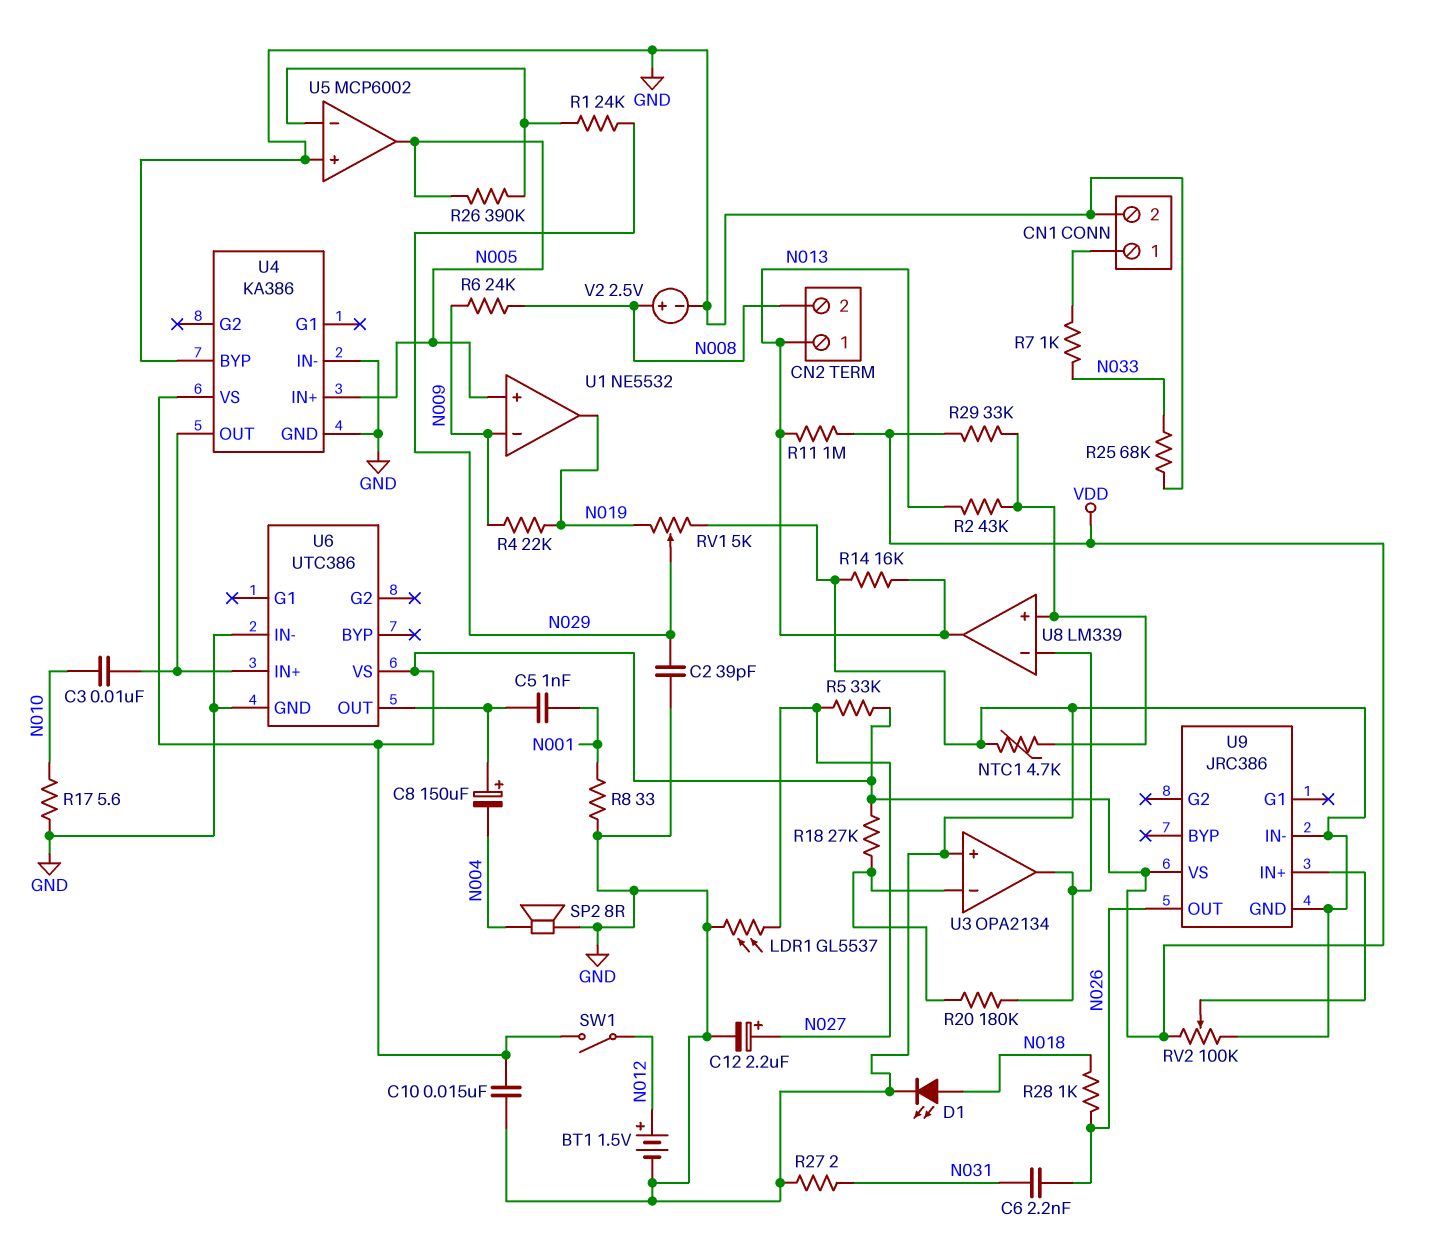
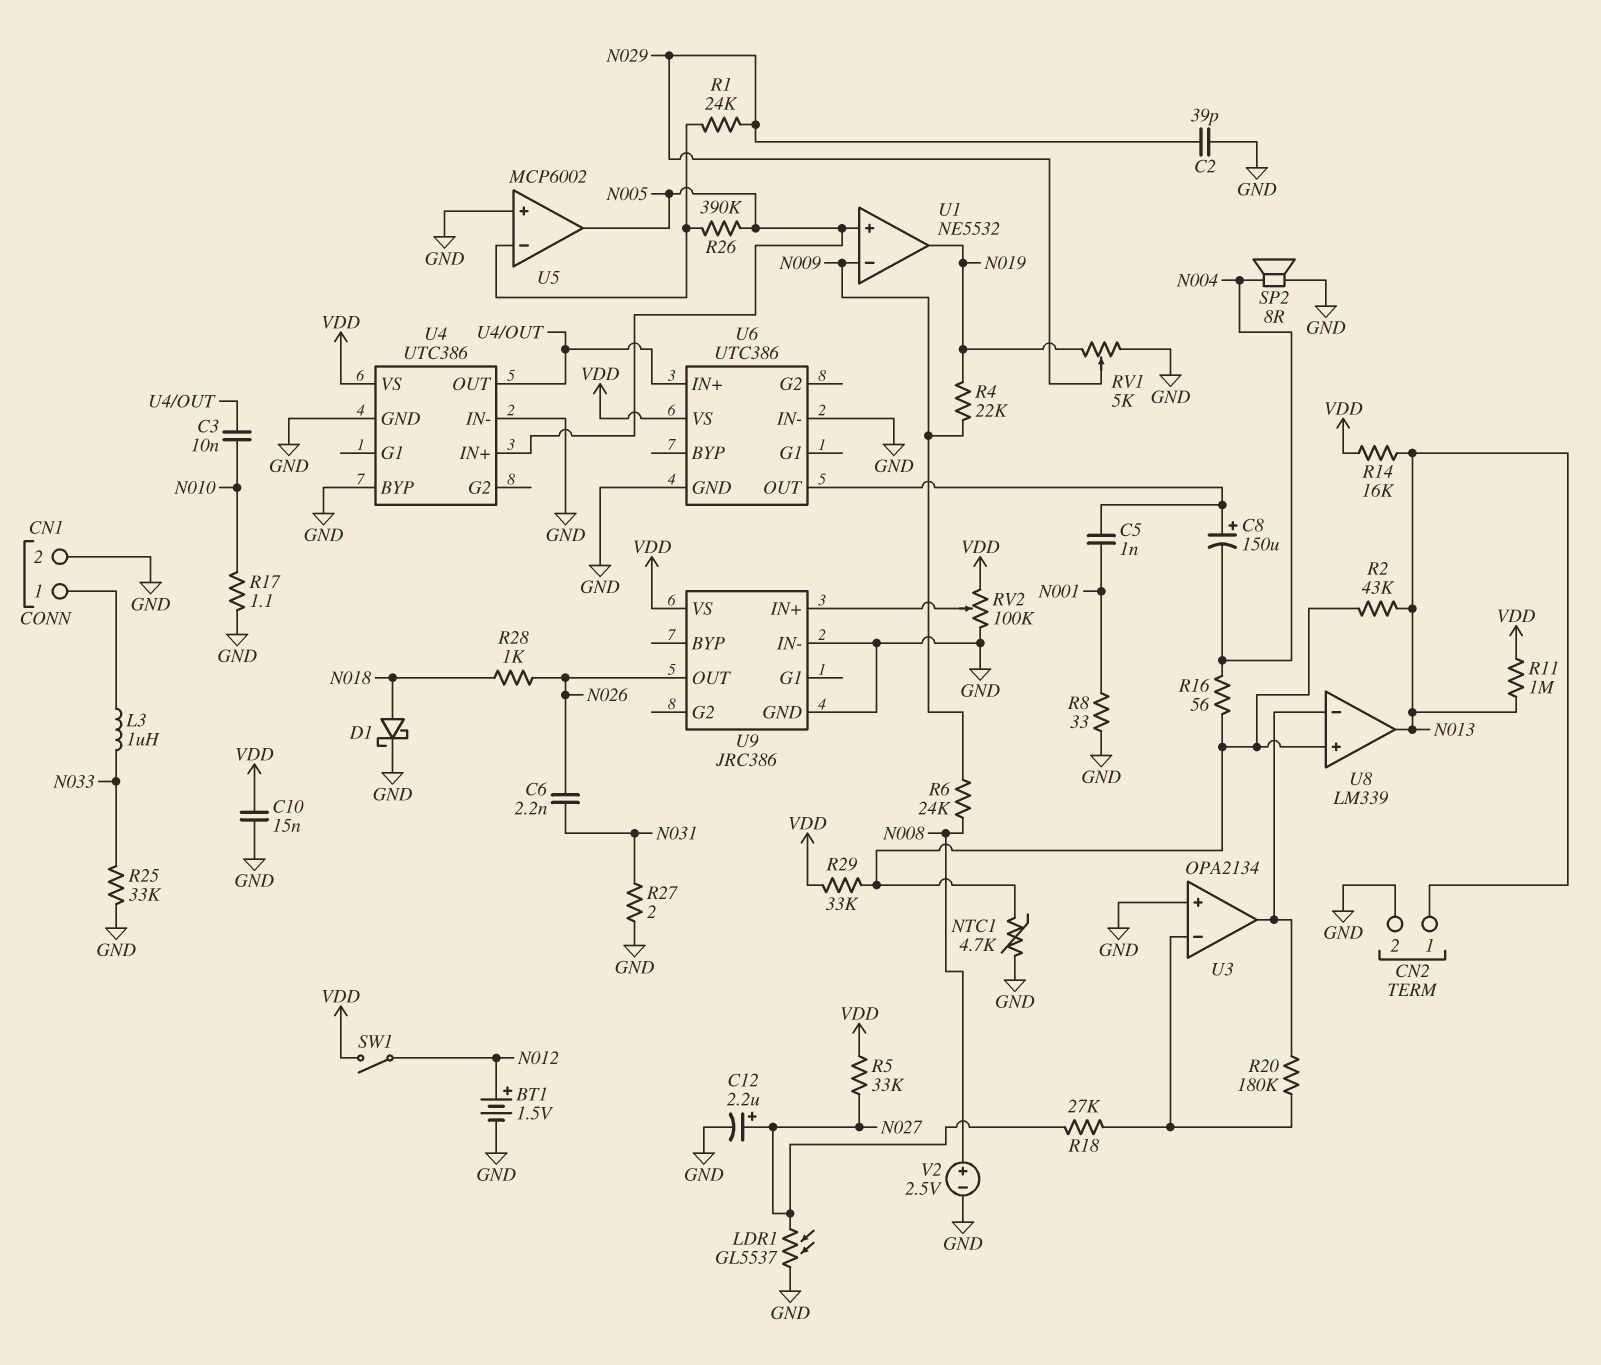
CN2 pin 2: N008 -> GND
D1: LED (A N018, K GND) -> schottky (A N018, K GND)
L3: none -> 1uH (CN1/1, N033)
R7: 1k (CN1/1, N033) -> none
R14: 16k (GND, N013) -> 16k (N013, VDD)
R16: none -> 56 (N004, U8/in+)
R17: 5.6 (GND, N010) -> 1.1 (GND, N010)
R18: 27k (U3/in-, VDD) -> 27k (N027, U3/in-)
R25: 68k (GND, N033) -> 33k (GND, N033)
U4: KA386 -> UTC386

